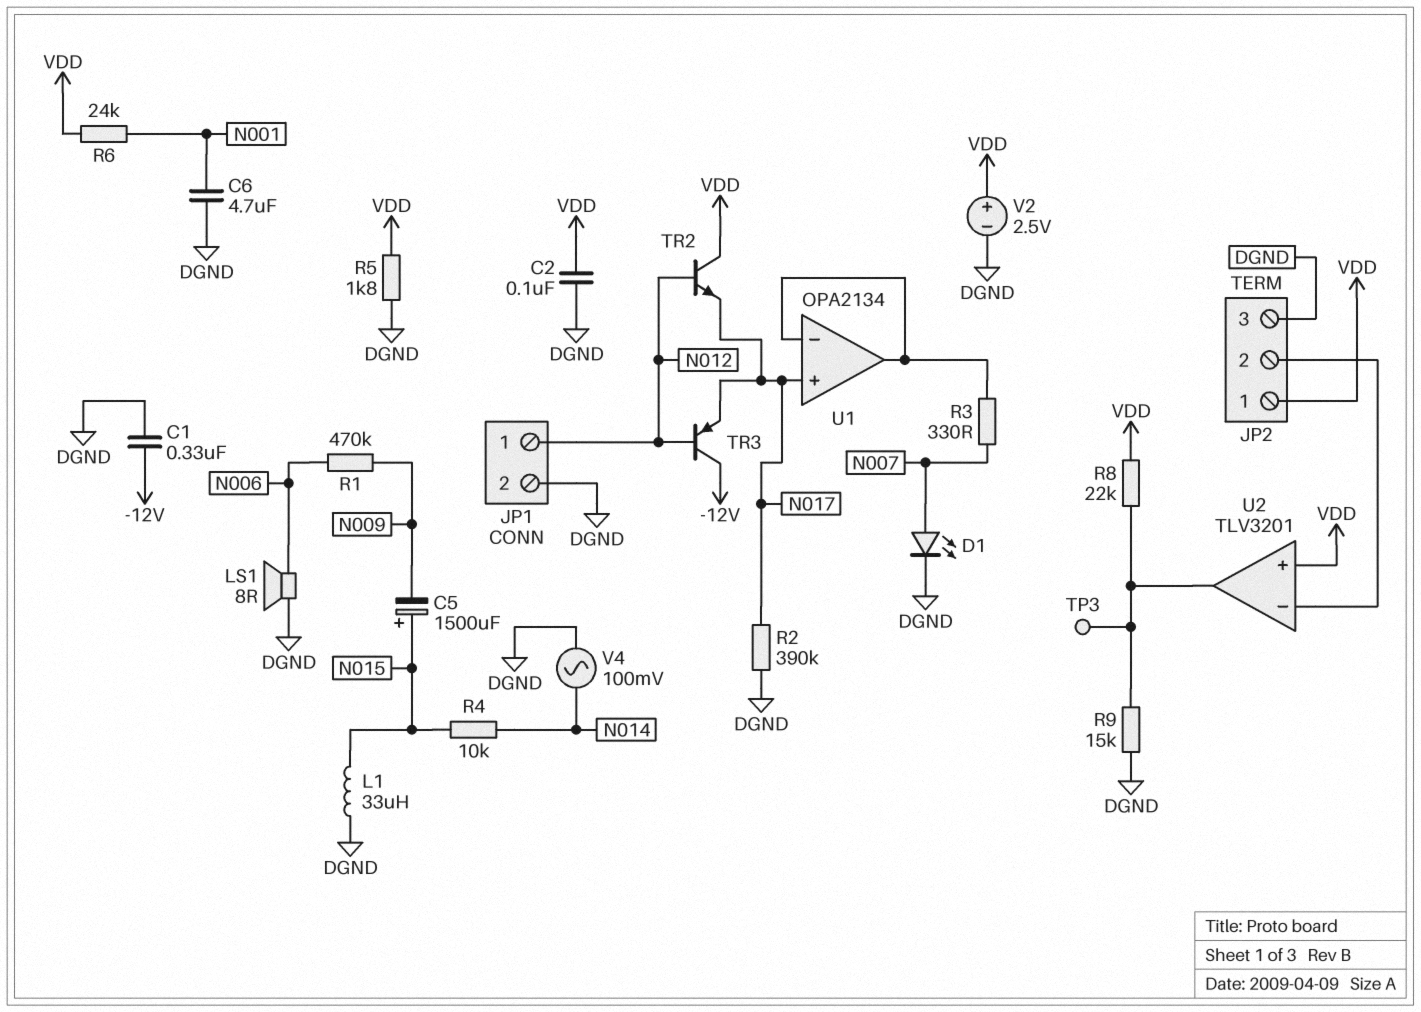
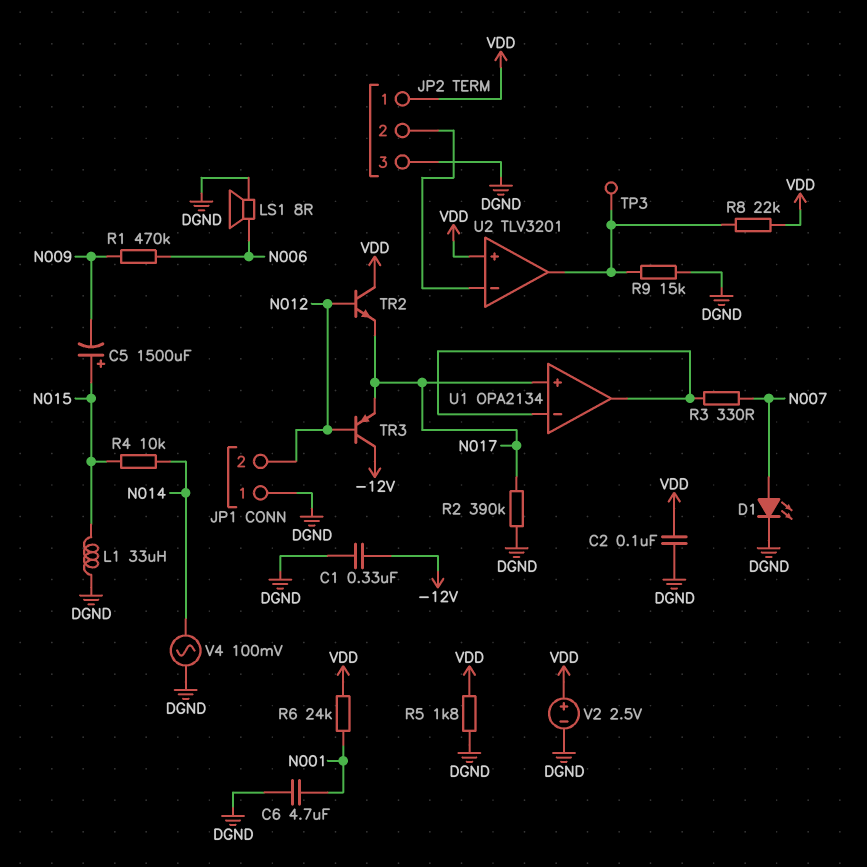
JP1 pin 1: N012 -> DGND
JP1 pin 2: DGND -> N012

